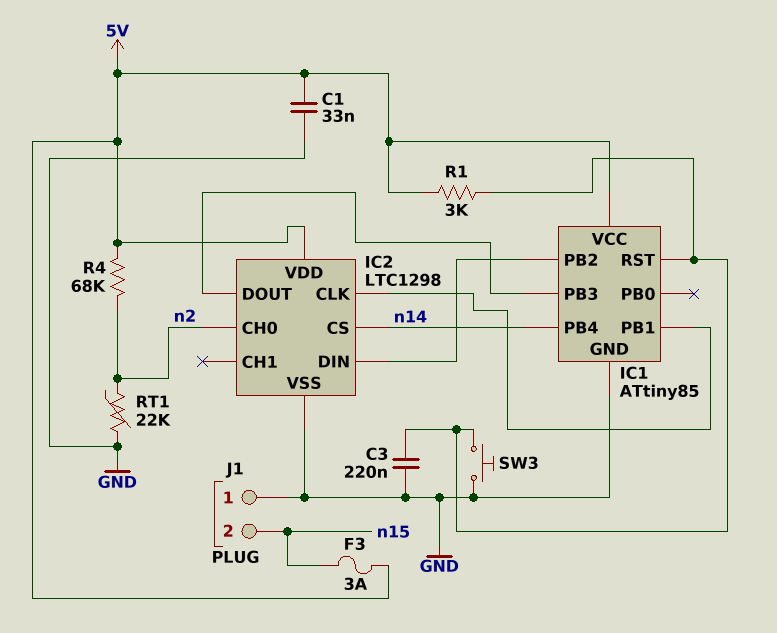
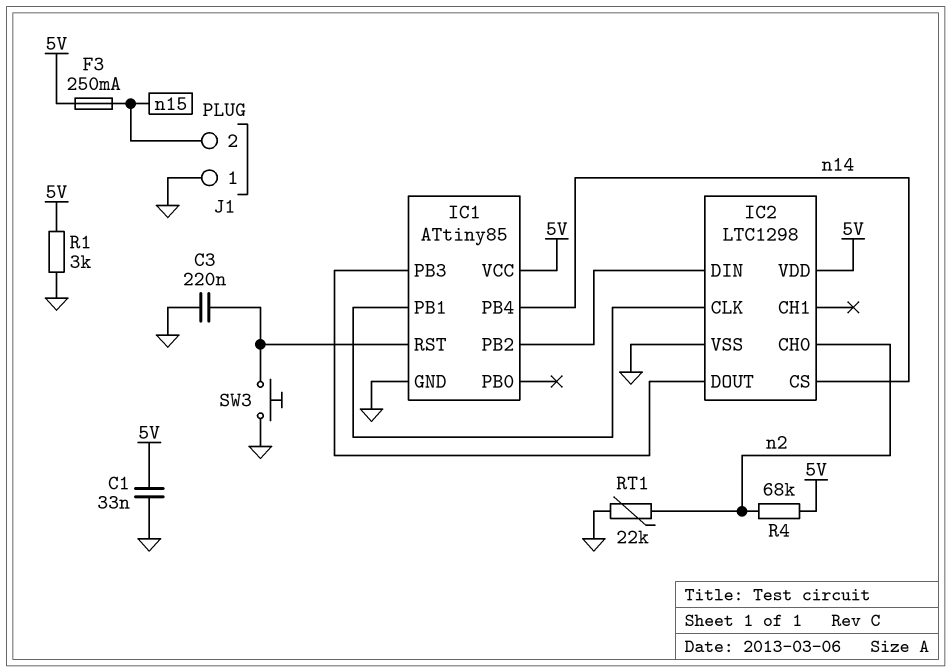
F3: 3A (5V, n15) -> 250mA (5V, n15)
R1: 3k (5V, IC1/RST) -> 3k (5V, GND)

